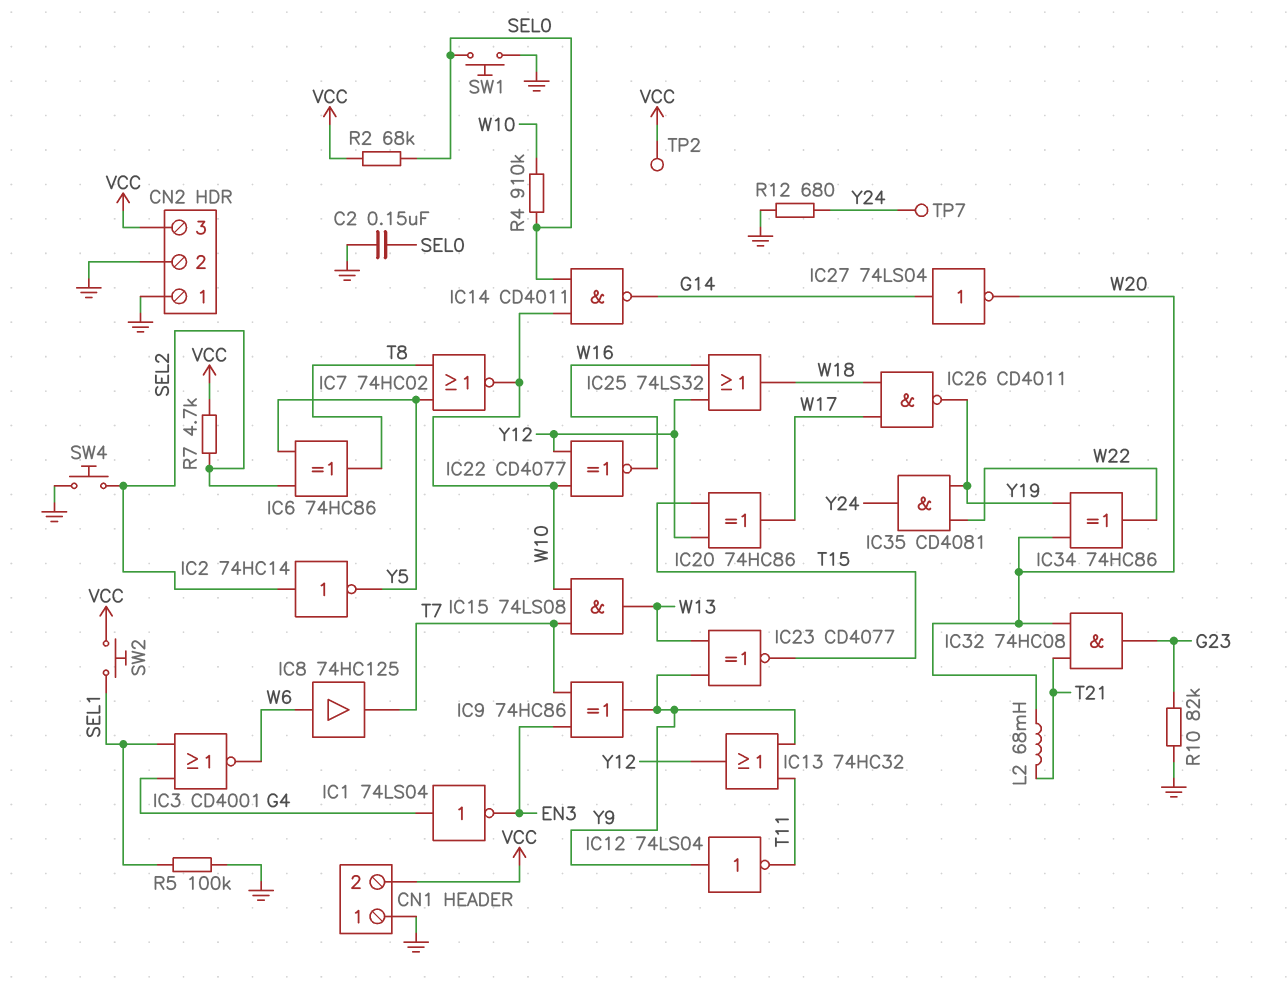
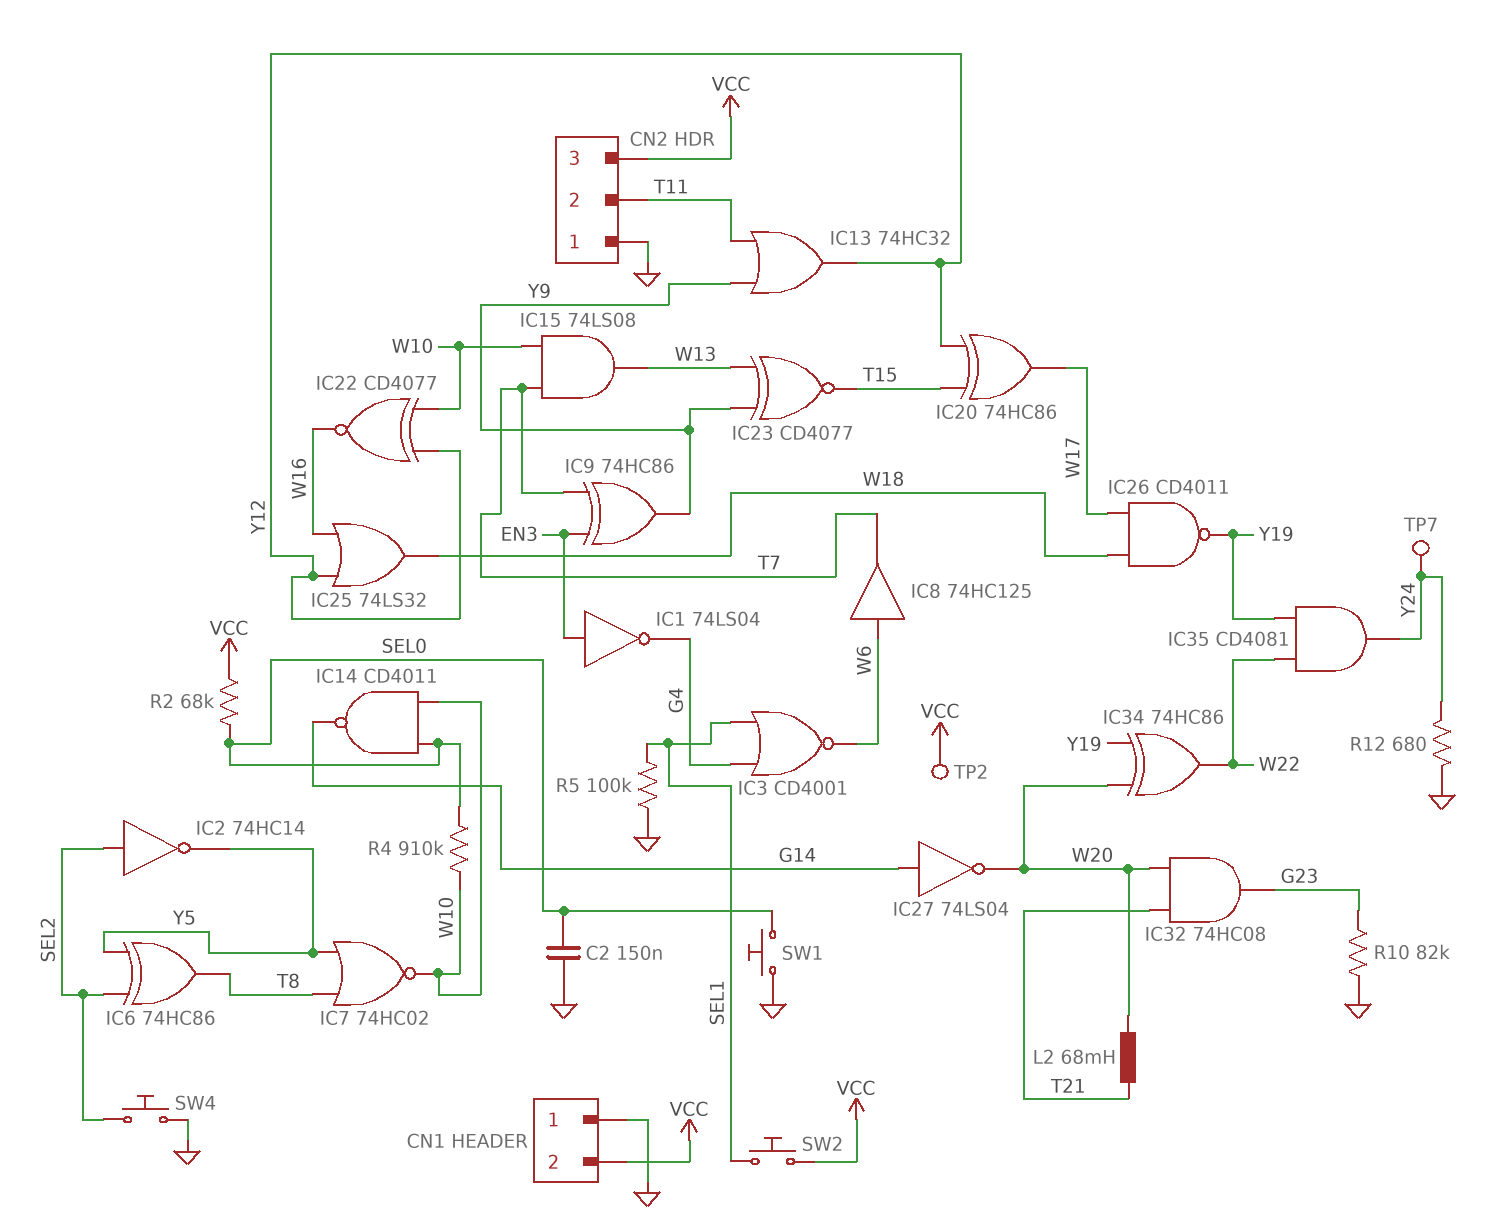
CN2 pin 2: GND -> T11
IC1: NOT 74LS04 (in G4, out EN3) -> NOT 74LS04 (in EN3, out G4)
IC12: NOT 74LS04 (in Y9, out T11) -> none
R7: 4.7k (SEL2, VCC) -> none

